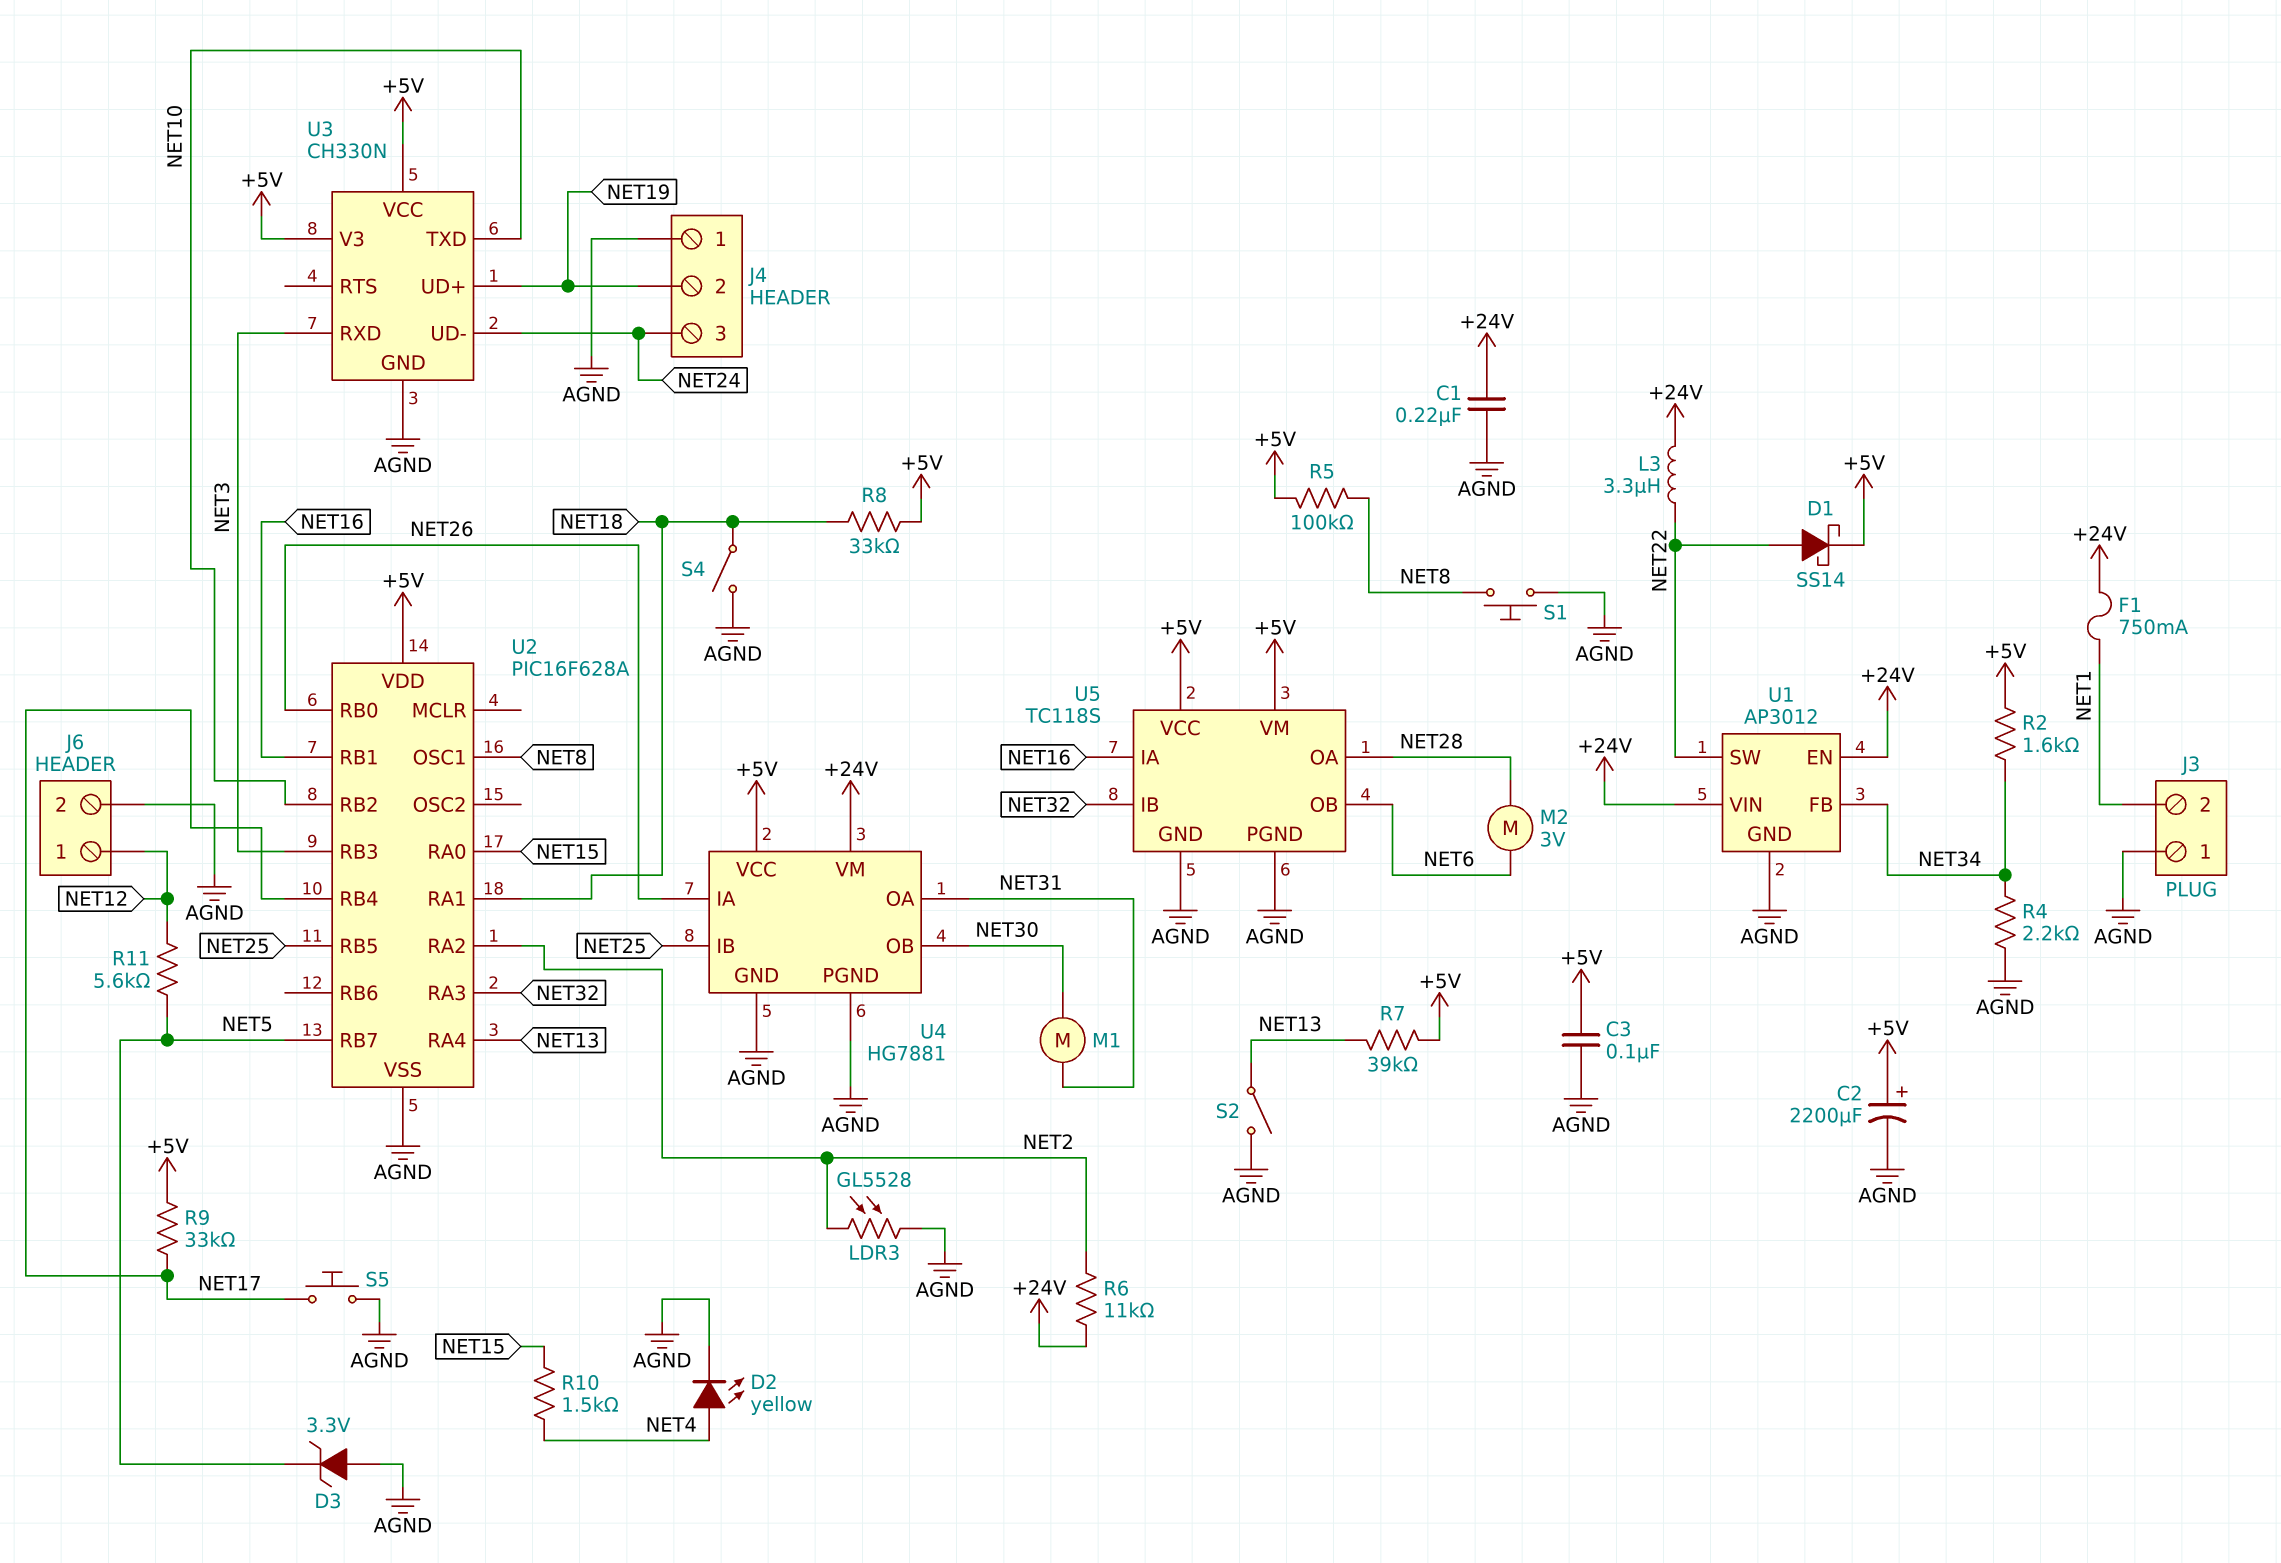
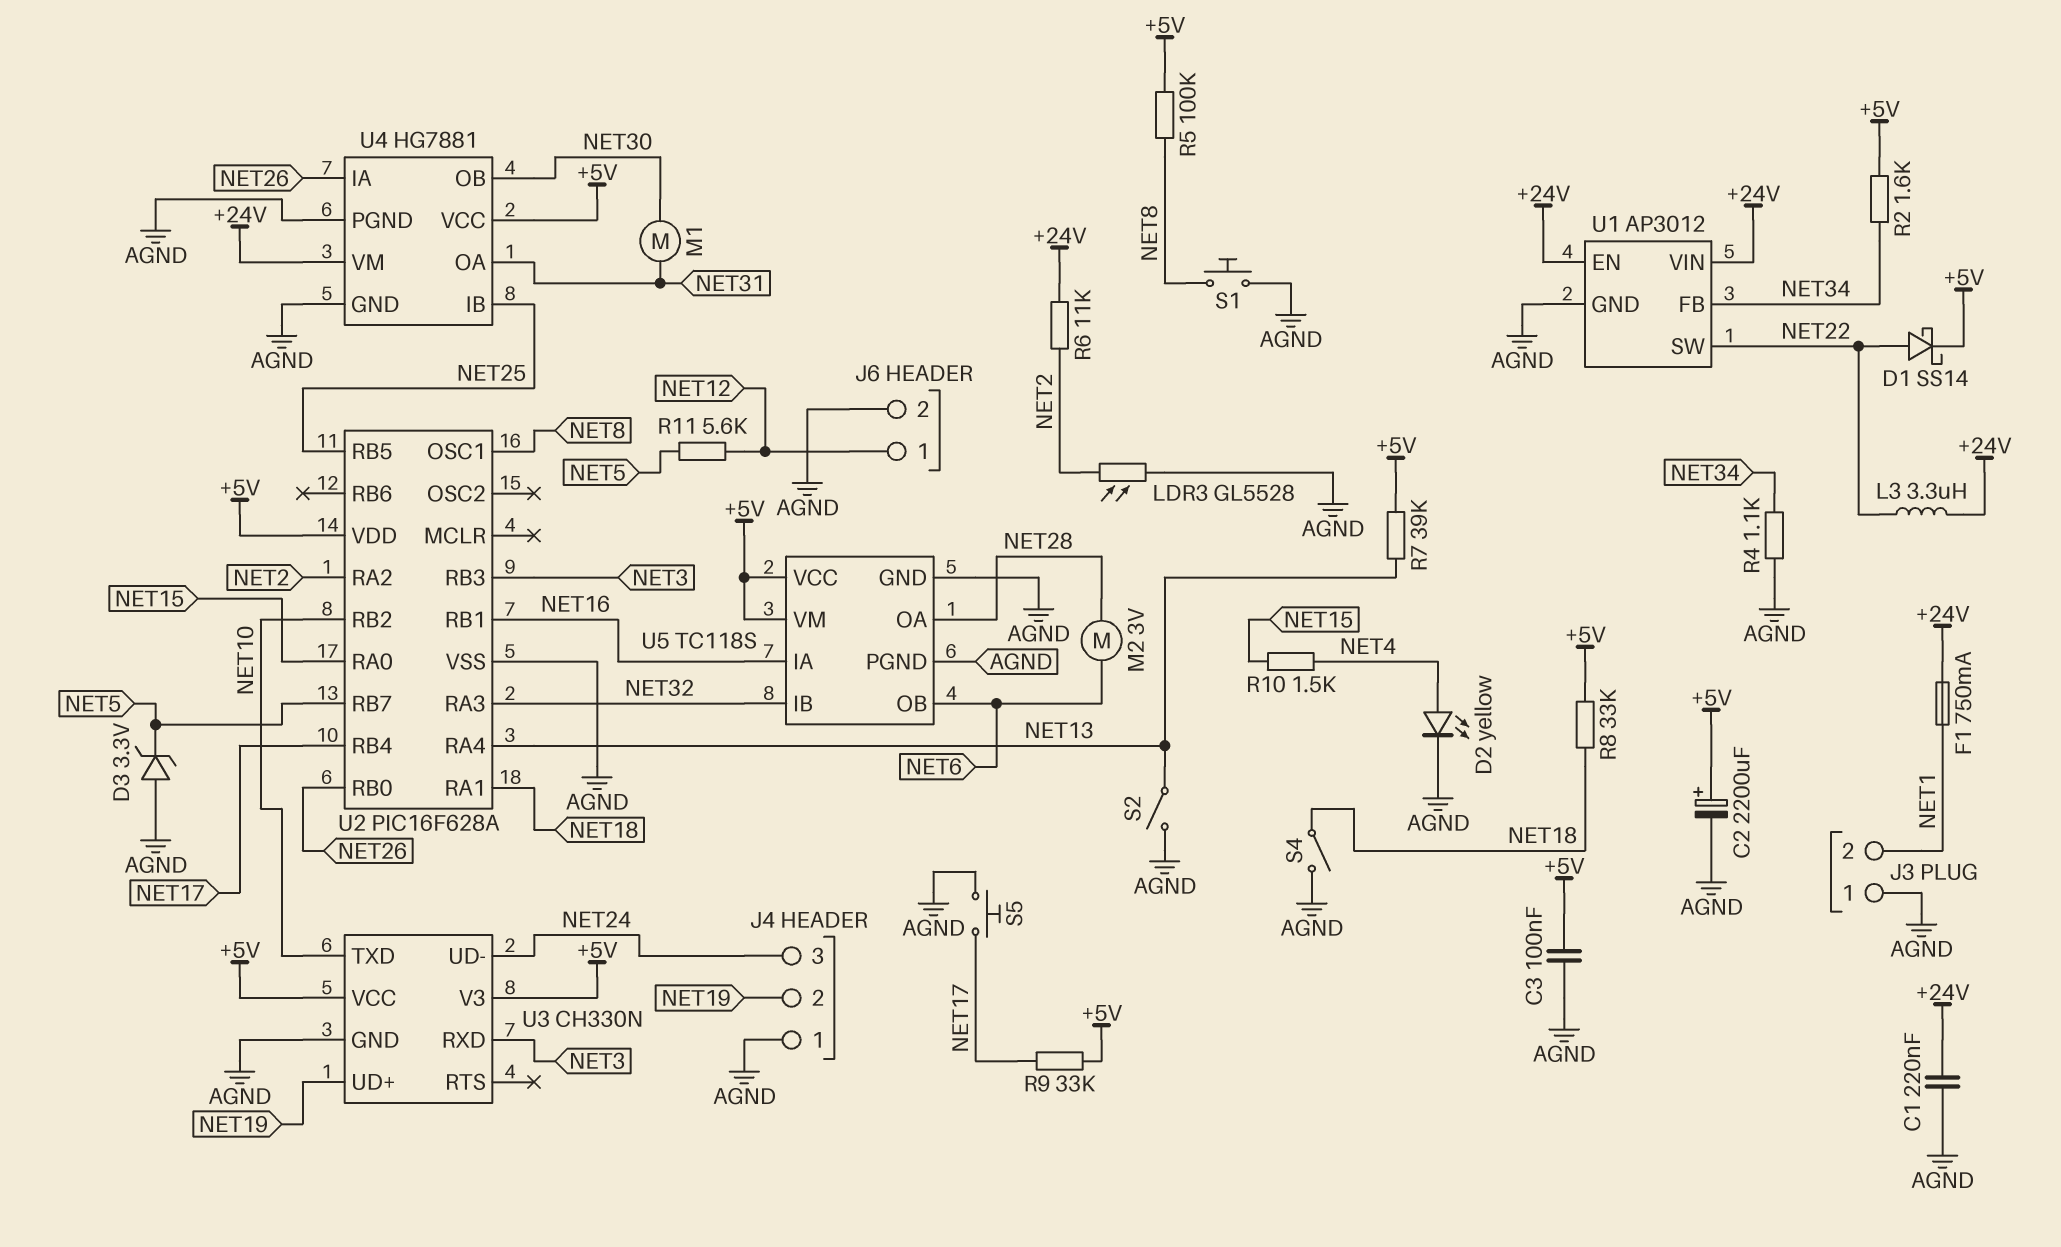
R4: 2.2k (AGND, NET34) -> 1.1k (AGND, NET34)

